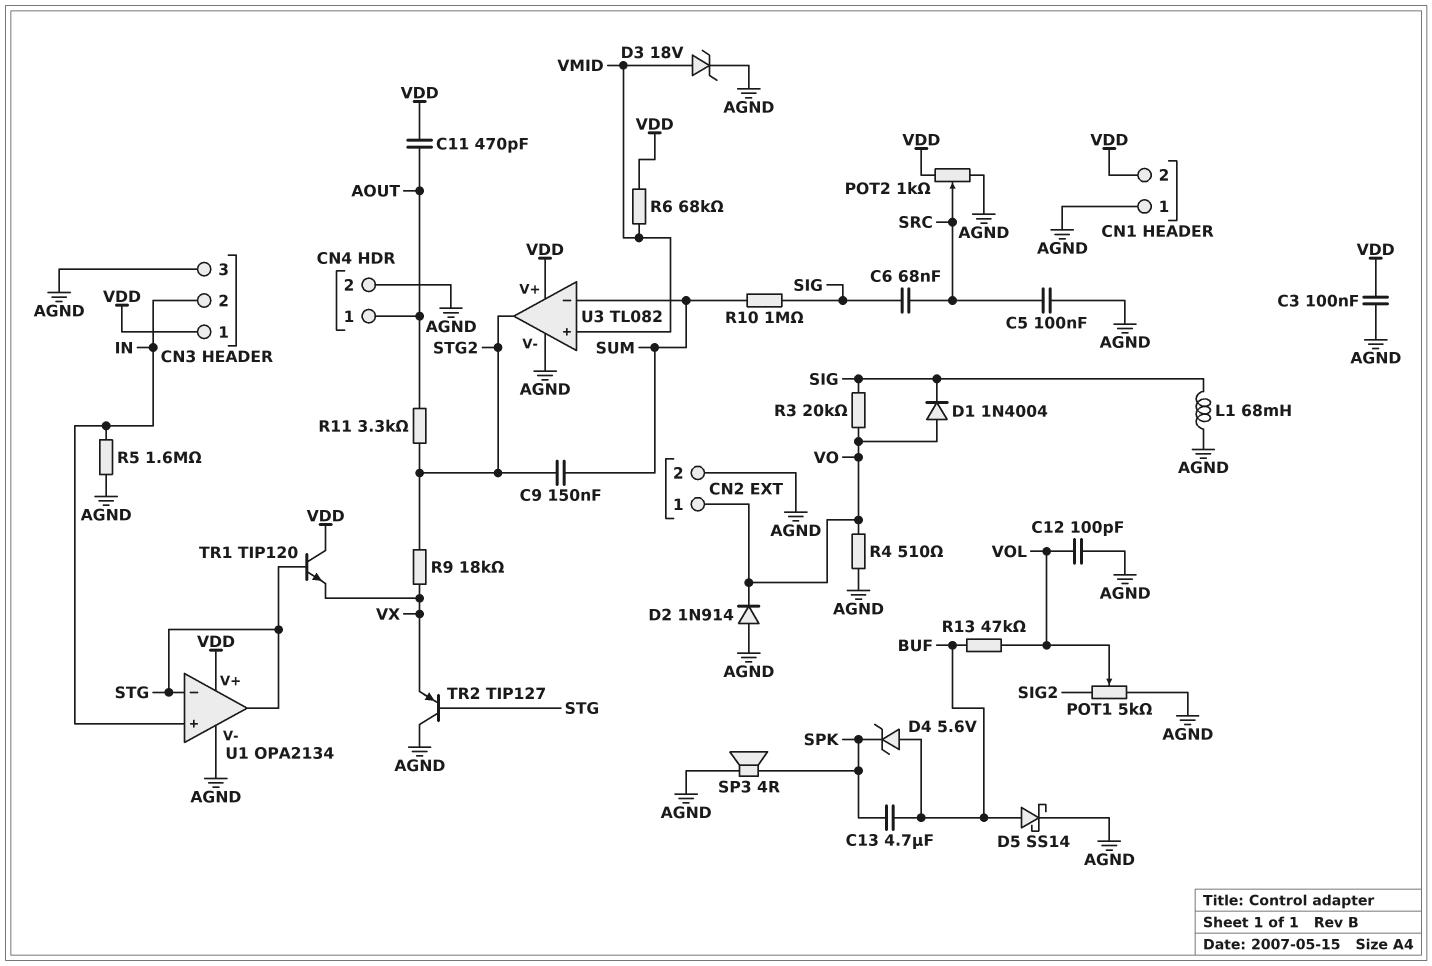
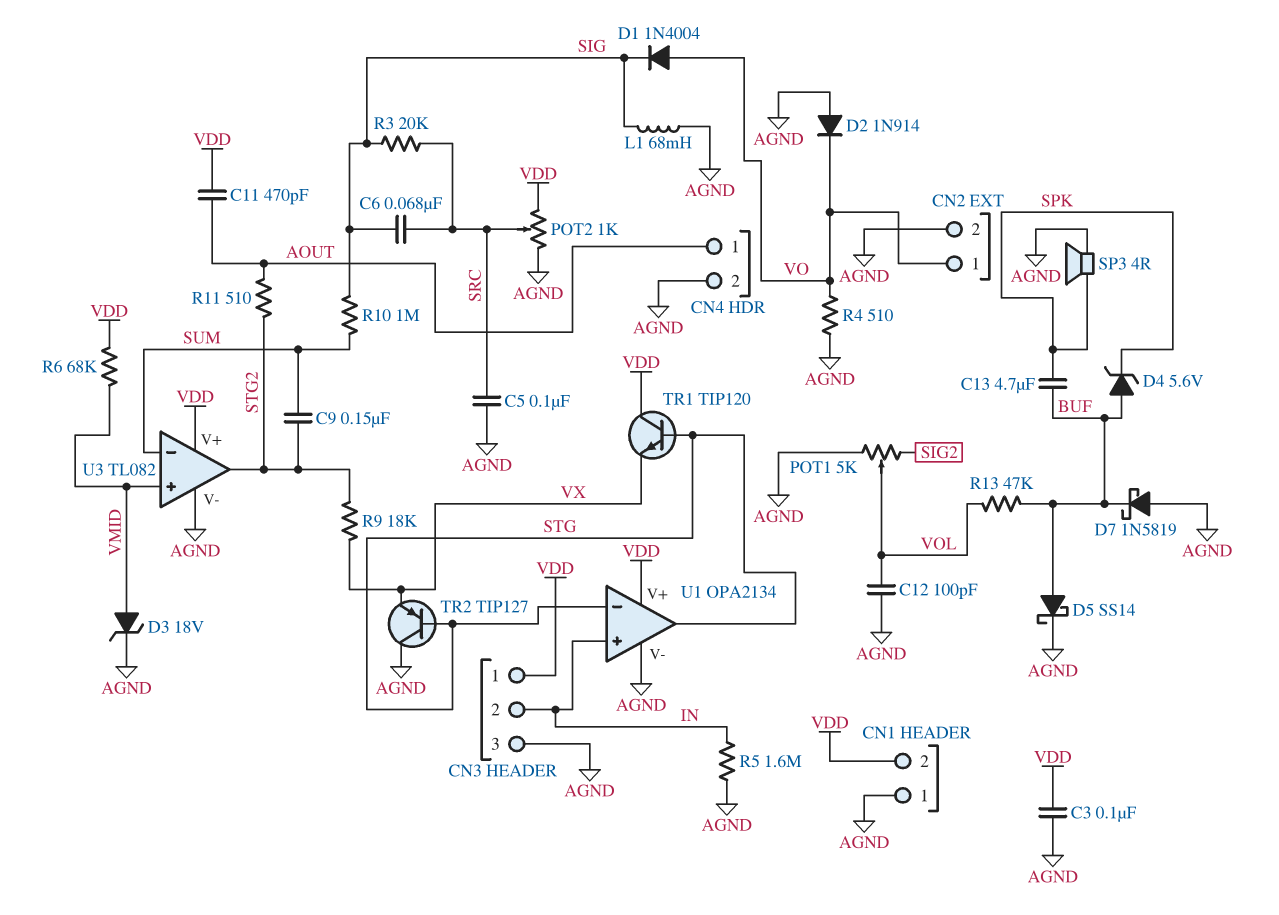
D7: none -> schottky 1N5819 (A AGND, K BUF)
R3: 20k (SIG, VO) -> 20k (SIG, SRC)
R11: 3.3k (AOUT, STG2) -> 510 (AOUT, STG2)

